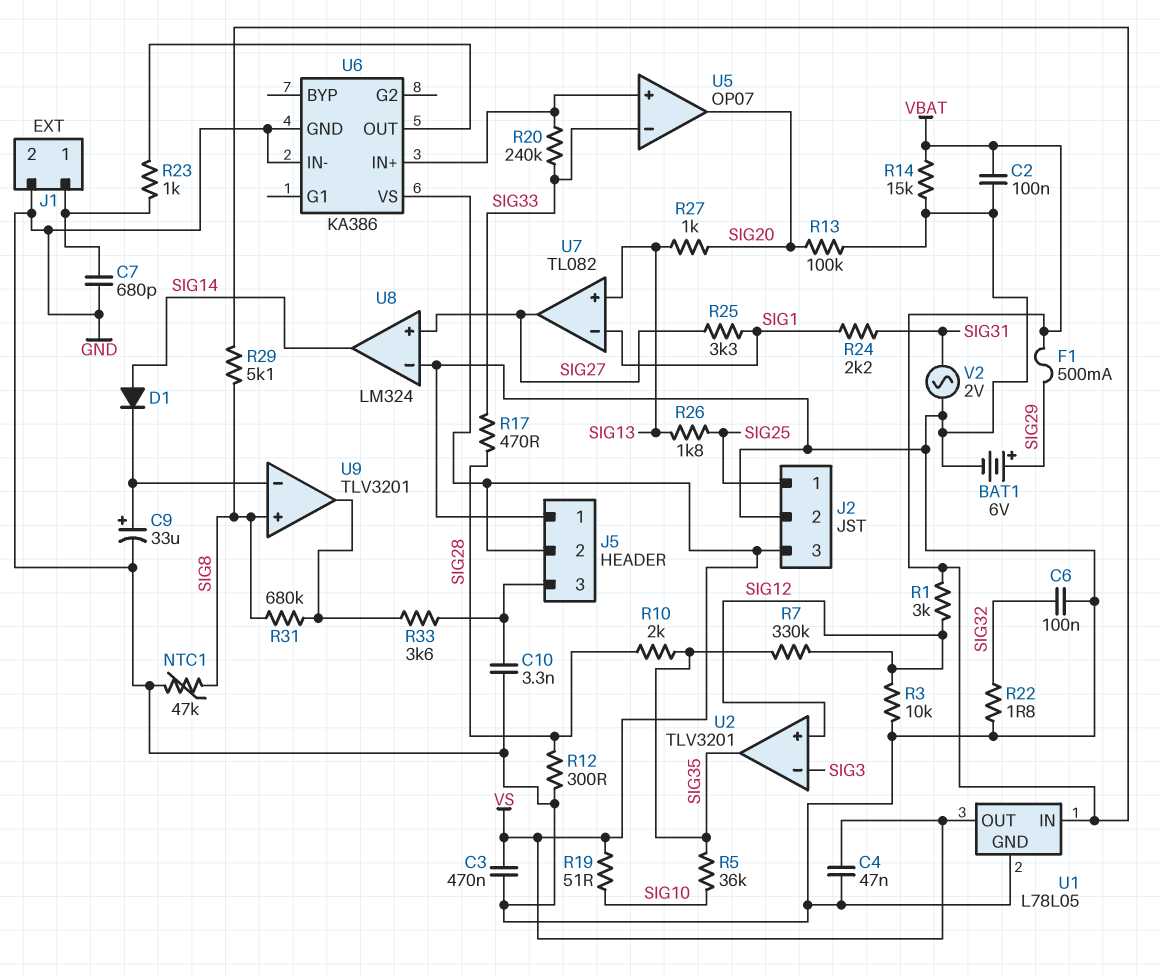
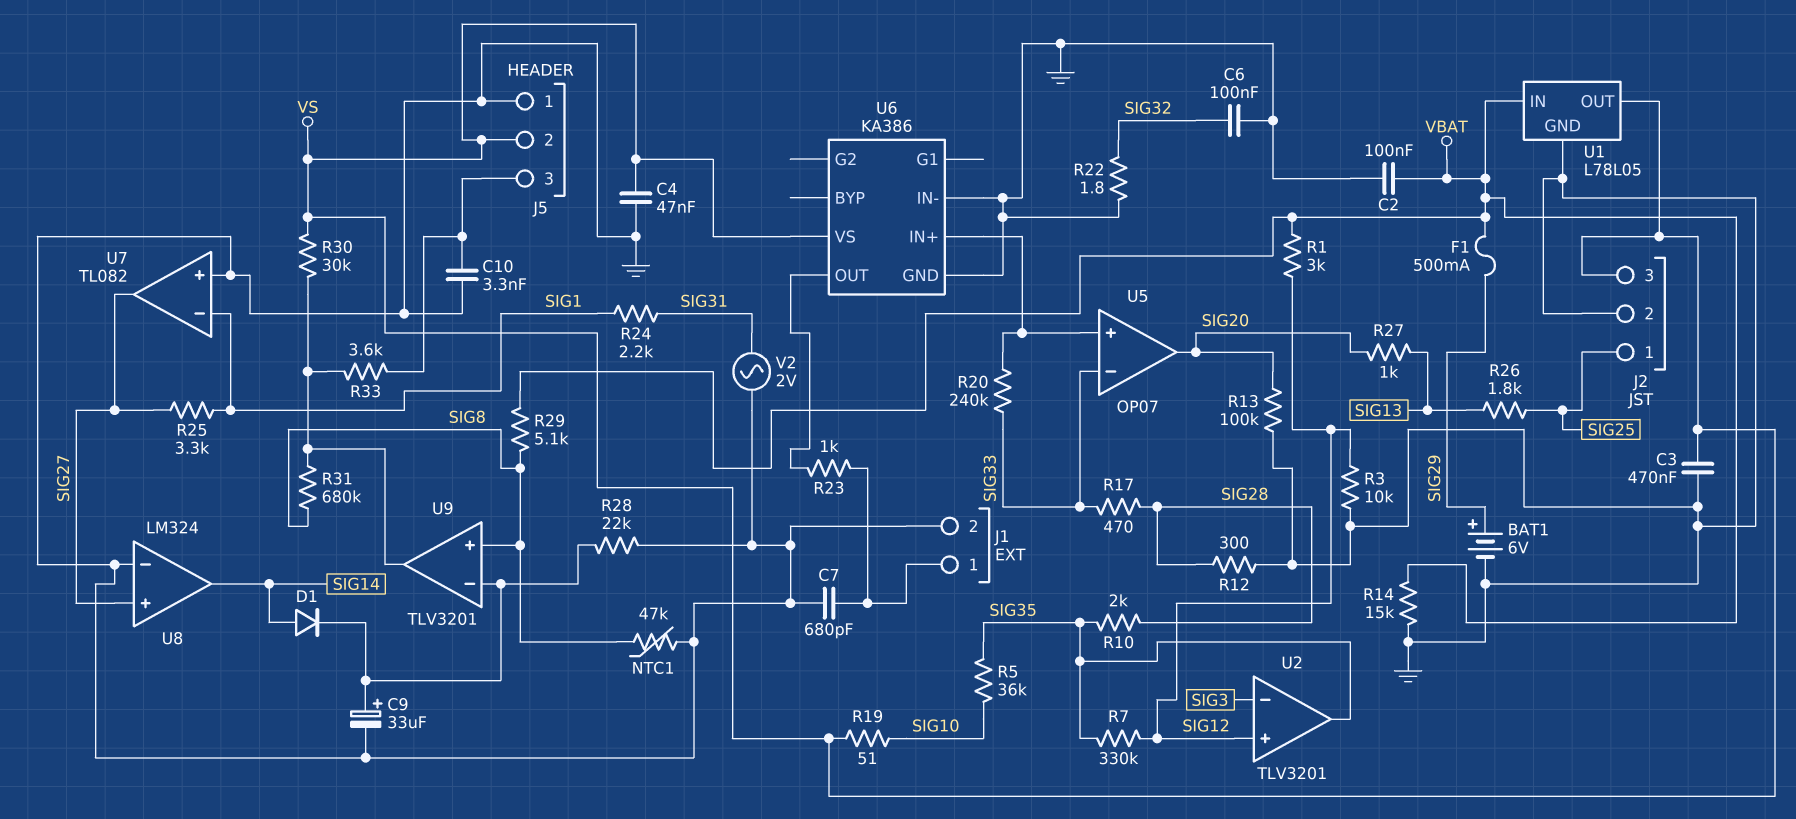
R28: none -> 22k (GND, U9/in-)
R30: none -> 30k (U9/out, VS)
U7 pin in+: SIG13 -> GND

